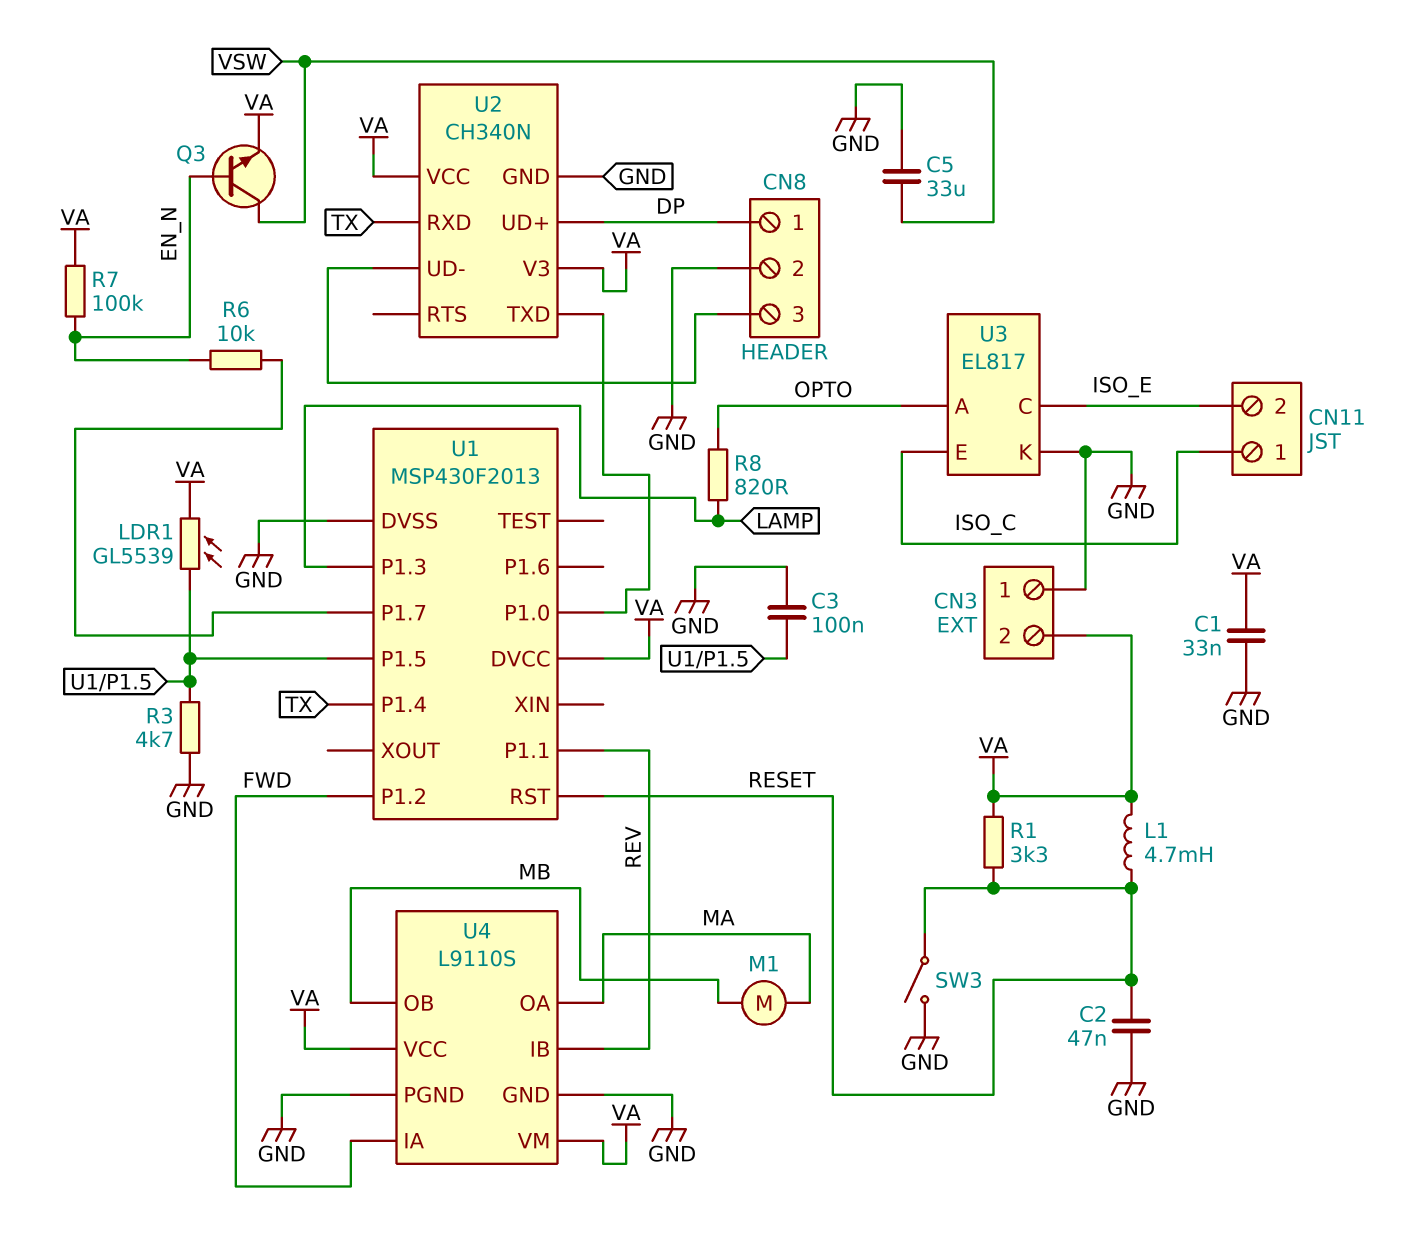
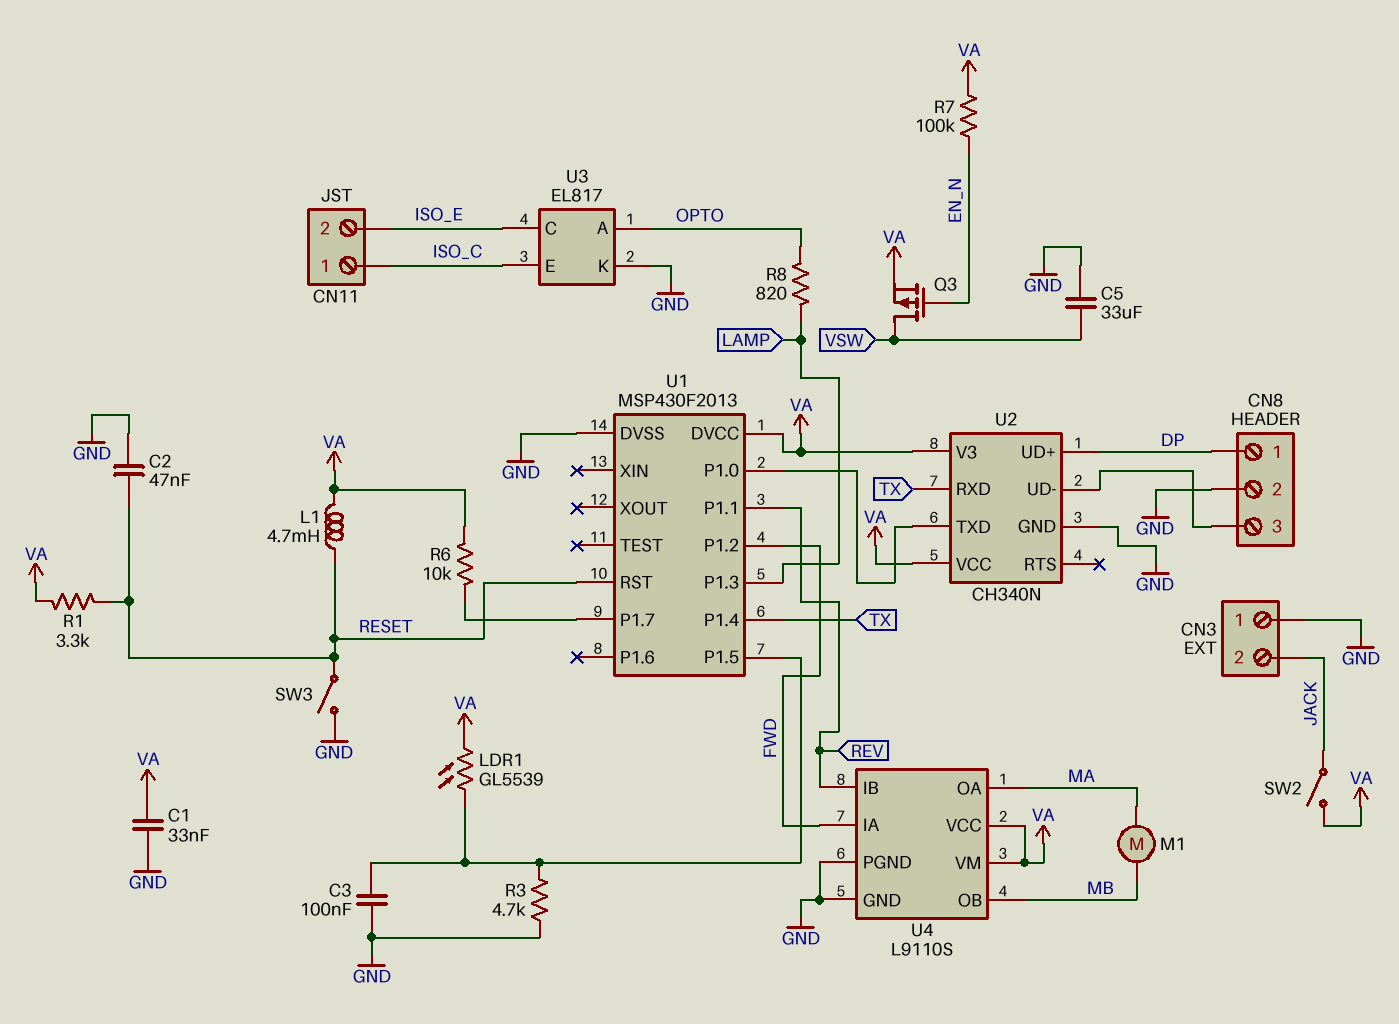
CN3 pin 2: VA -> JACK
Q3: NPN (B EN_N, C VSW, E VA) -> PMOS (G EN_N, D VSW, S VA)
R6: 10k (EN_N, U1/P1.7) -> 10k (U1/P1.7, VA)
SW2: none -> switch (JACK, VA)

